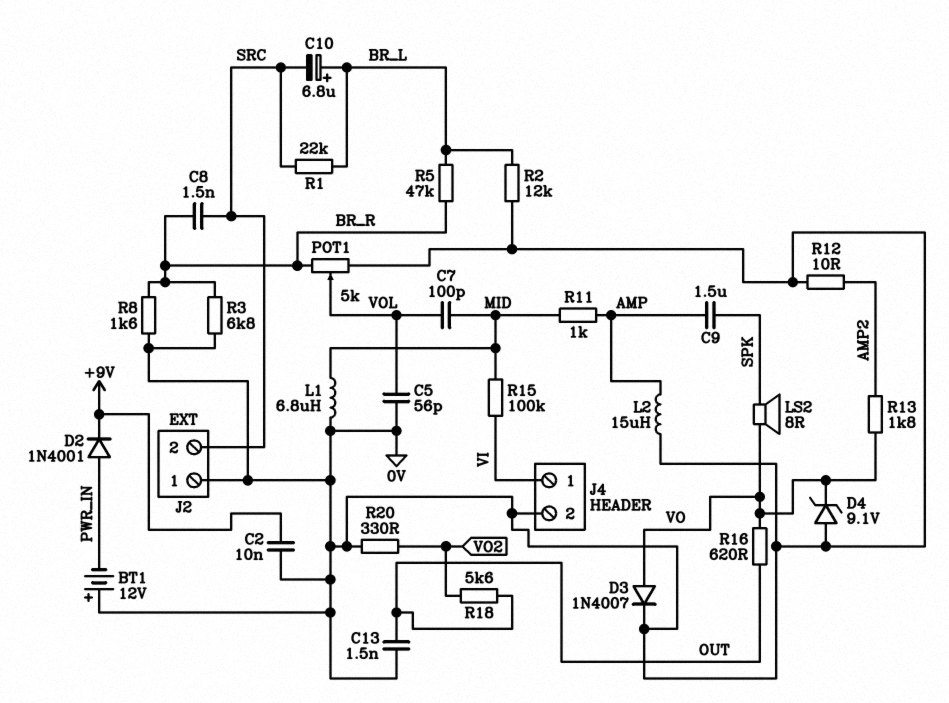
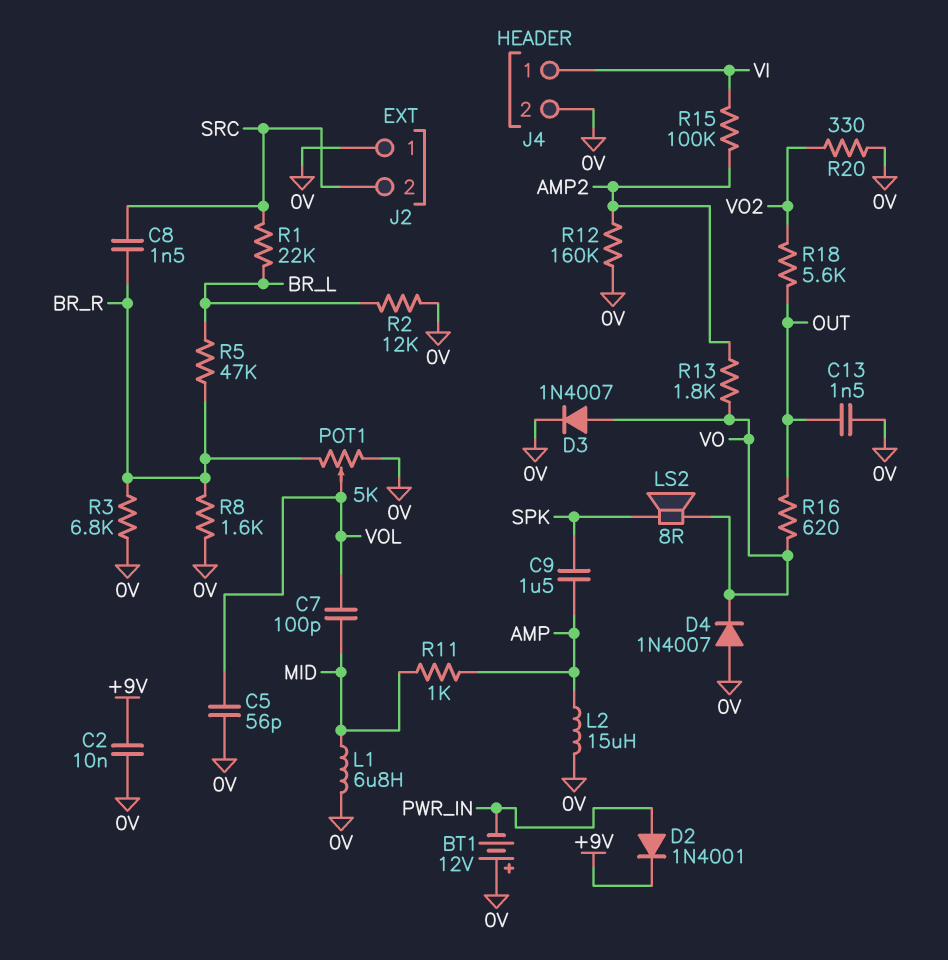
C10: 6.8uF (plus BR_L, minus SRC) -> none
D4: zener 9.1V (A 0V, K VO) -> diode 1N4007 (A 0V, K VO)
R12: 10 (0V, AMP2) -> 160k (0V, AMP2)
R15: 100k (MID, VI) -> 100k (AMP2, VI)

